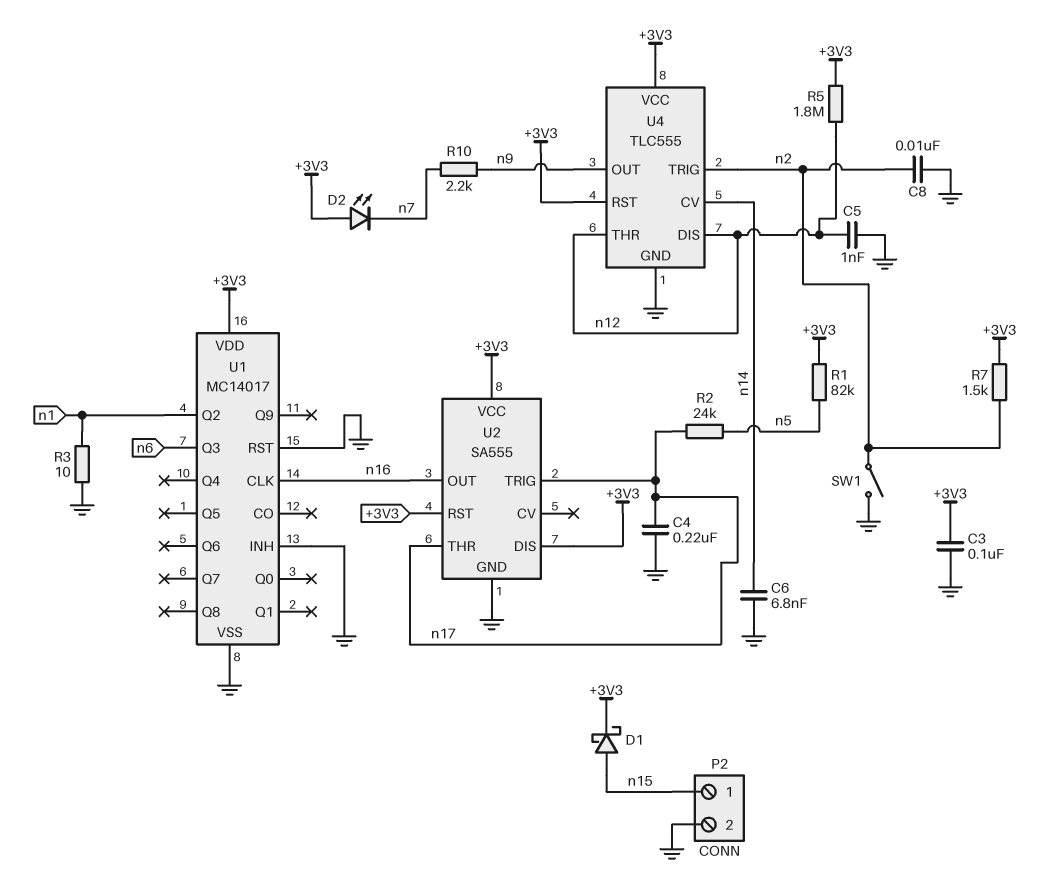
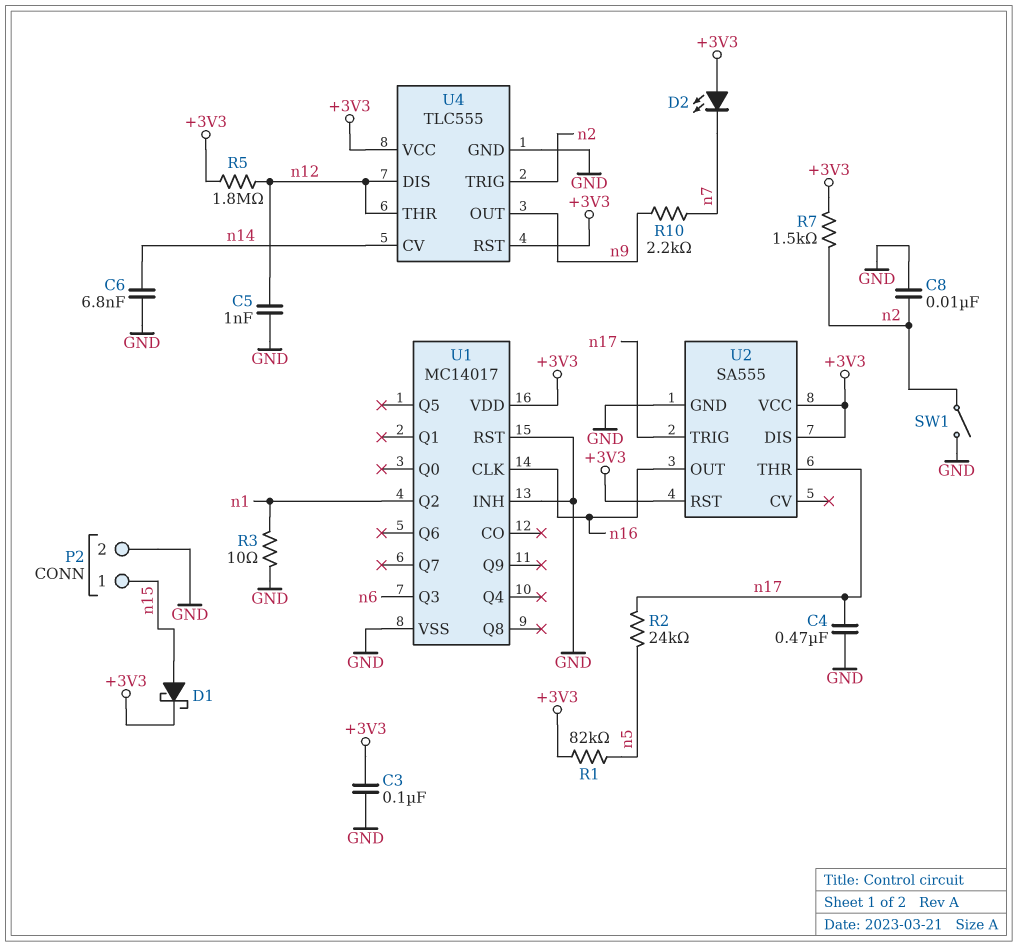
C4: 220nF (GND, n17) -> 470nF (GND, n17)

